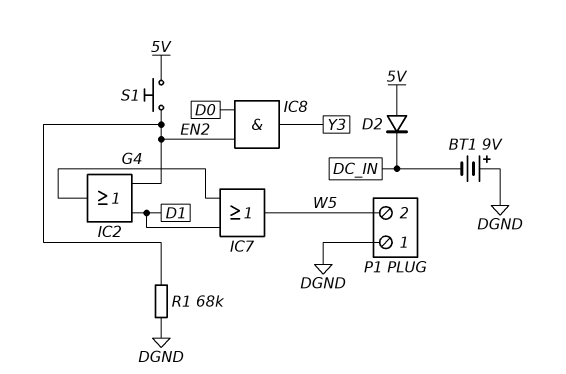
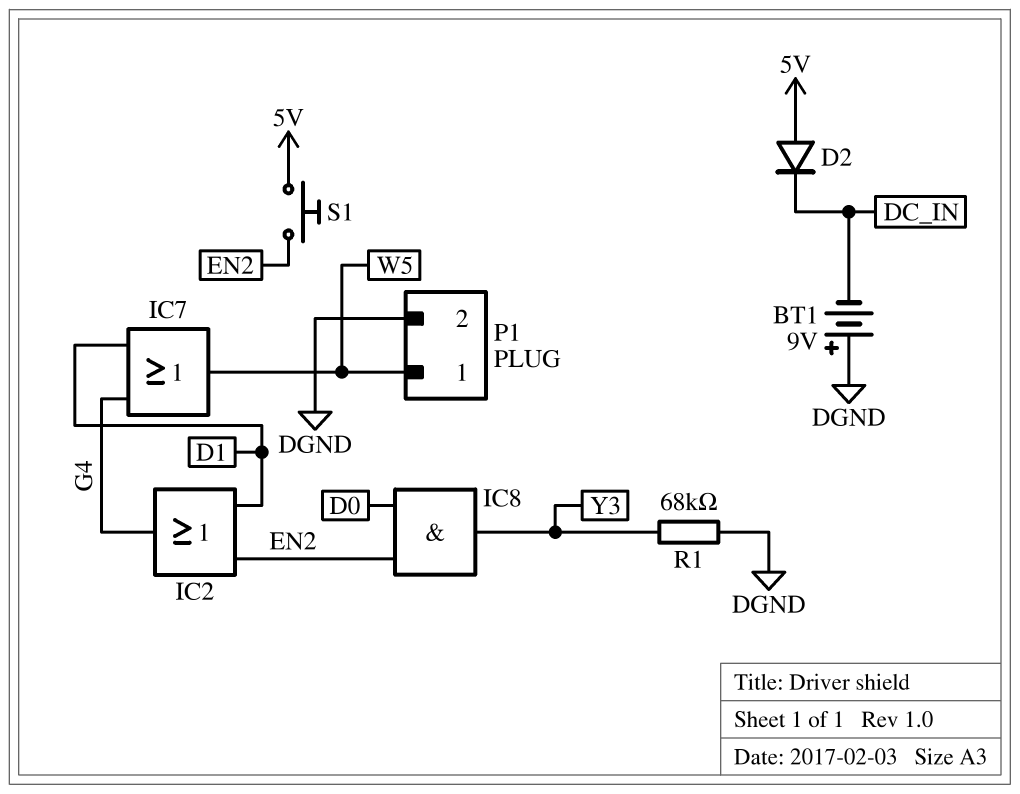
P1 pin 1: DGND -> W5
P1 pin 2: W5 -> DGND
R1: 68k (DGND, EN2) -> 68k (DGND, Y3)

